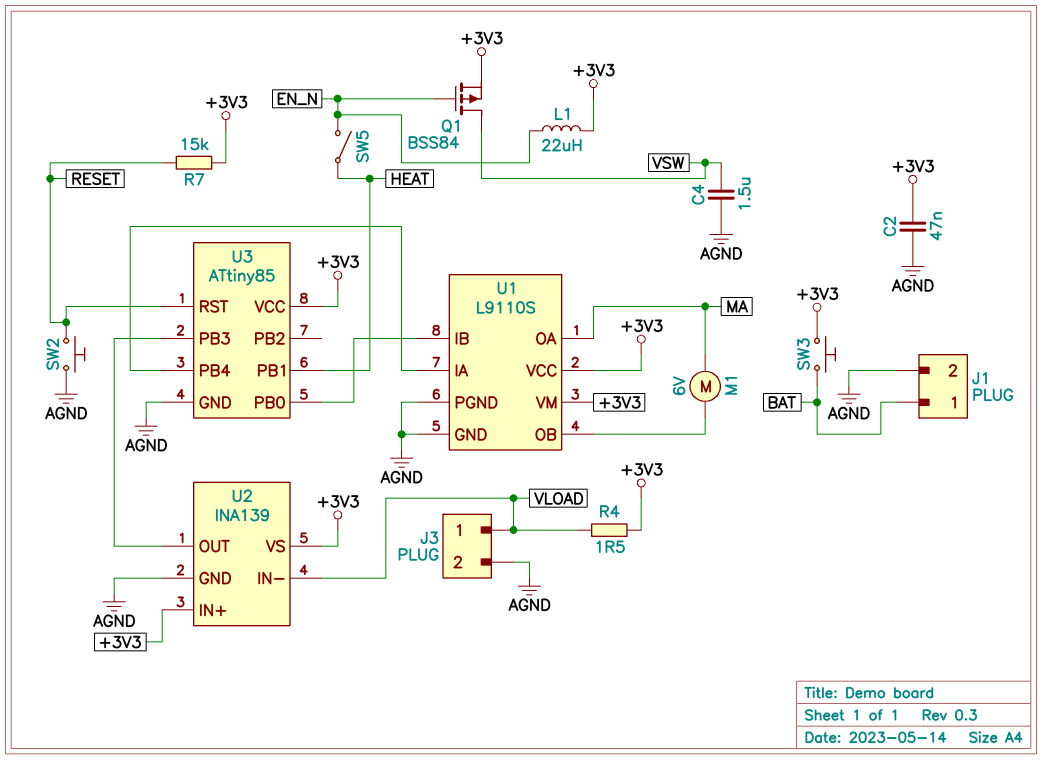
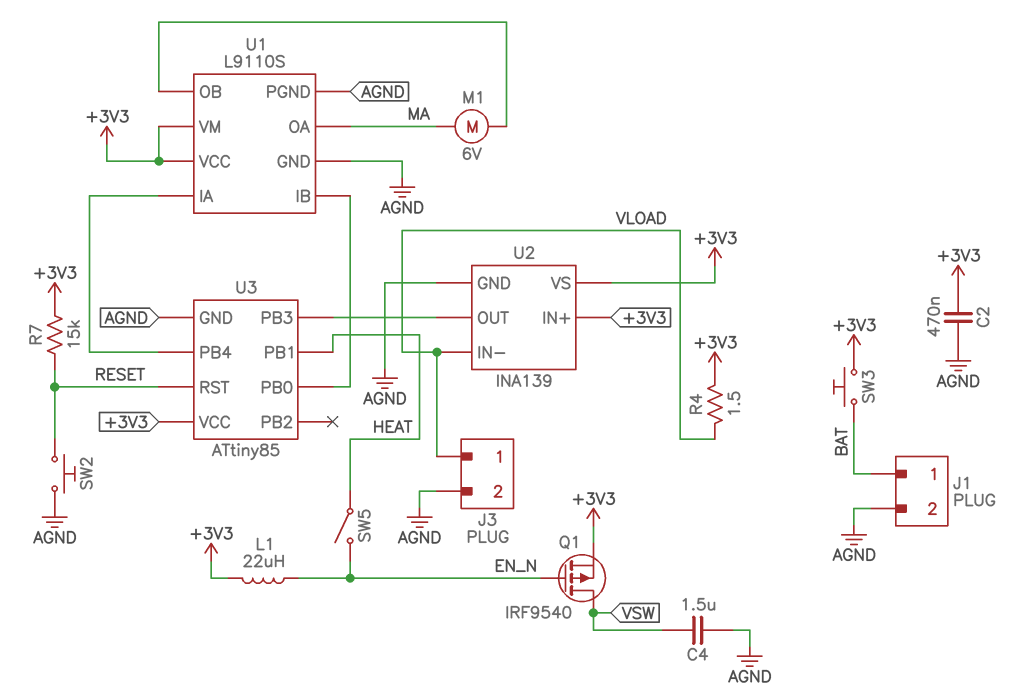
C2: 47nF (+3V3, AGND) -> 470nF (+3V3, AGND)
Q1: PMOS BSS84 (G EN_N, D VSW, S +3V3) -> PMOS IRF9540 (G EN_N, D VSW, S +3V3)

